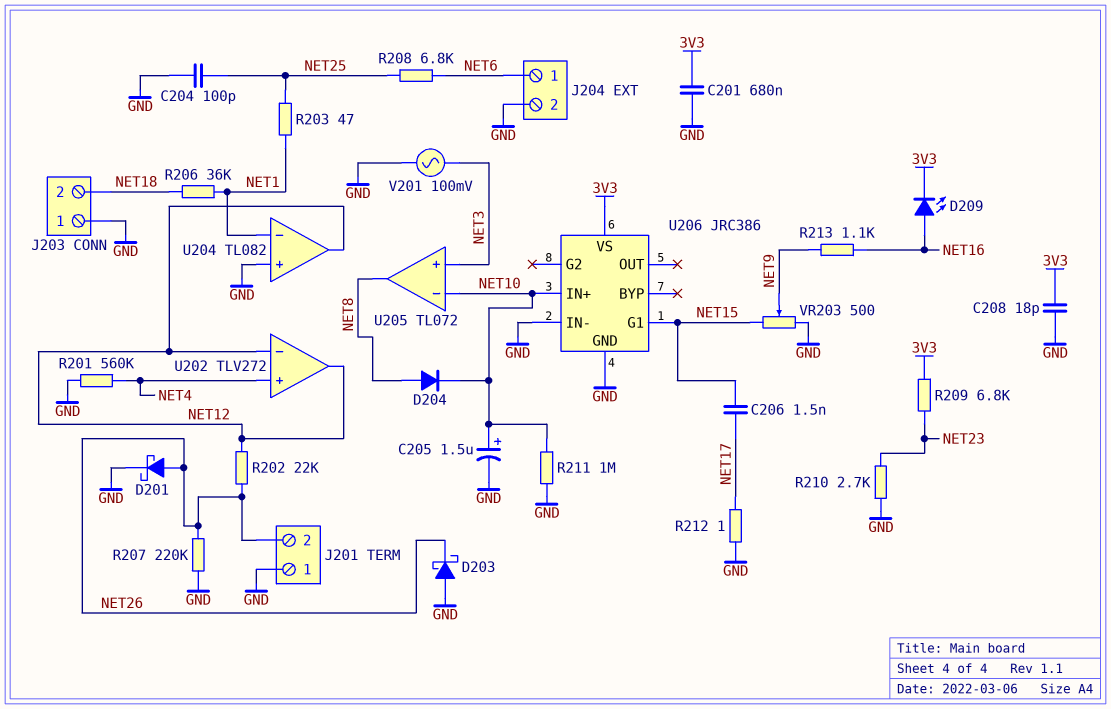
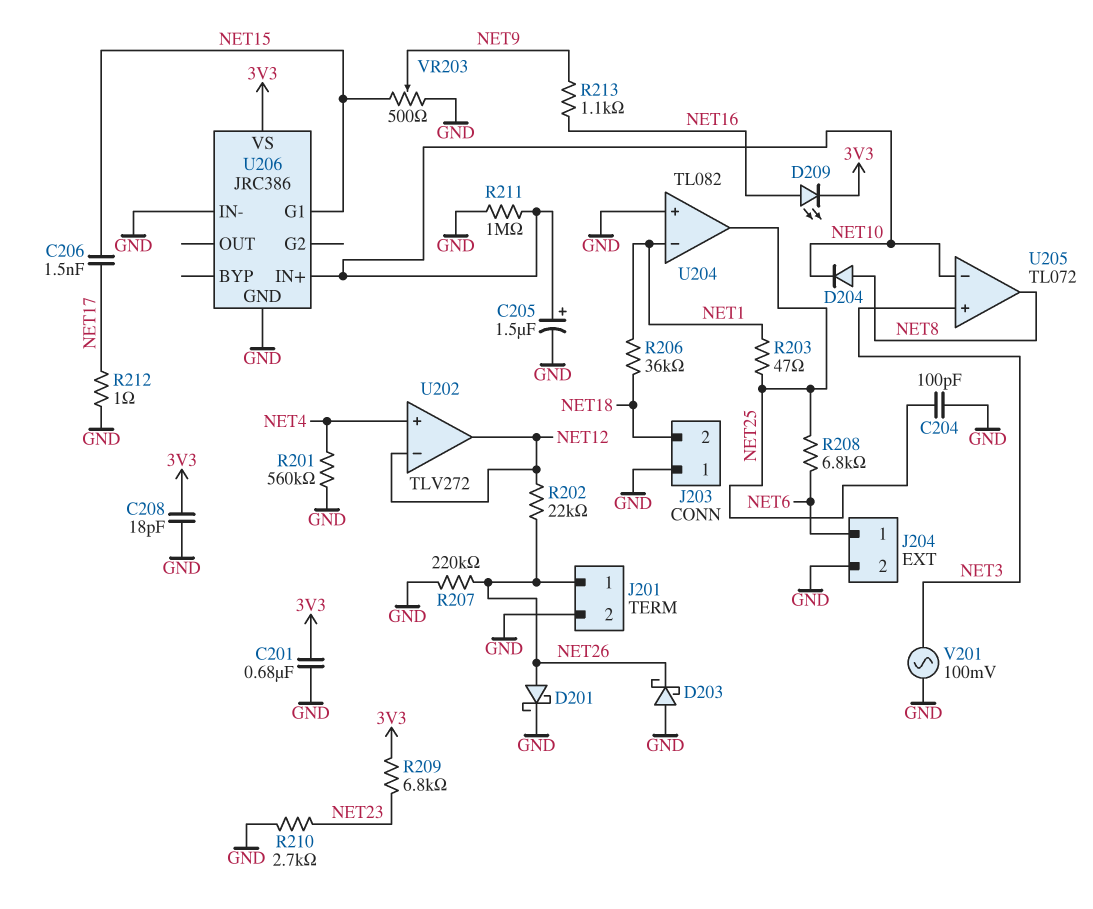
J201 pin 1: GND -> NET26
J201 pin 2: NET26 -> GND
U204 pin out: NET12 -> NET25

